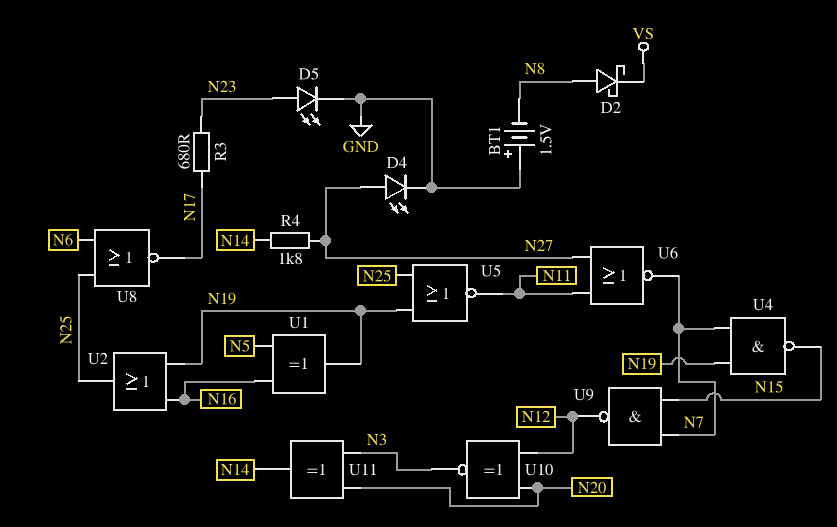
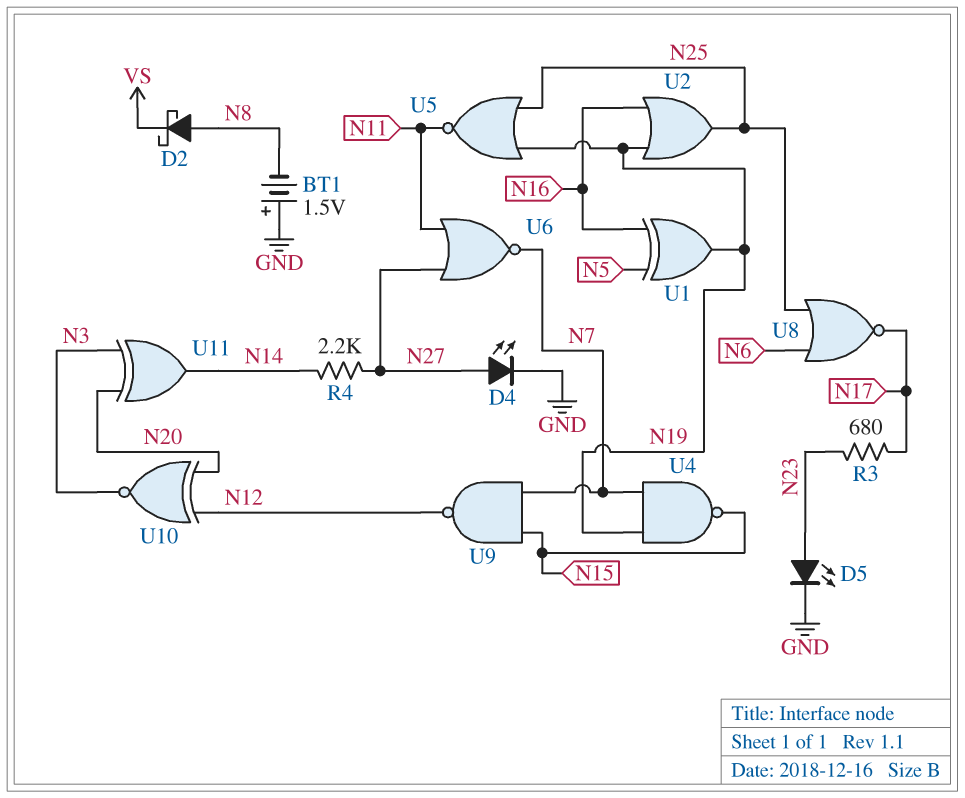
R4: 1.8k (N14, N27) -> 2.2k (N14, N27)

